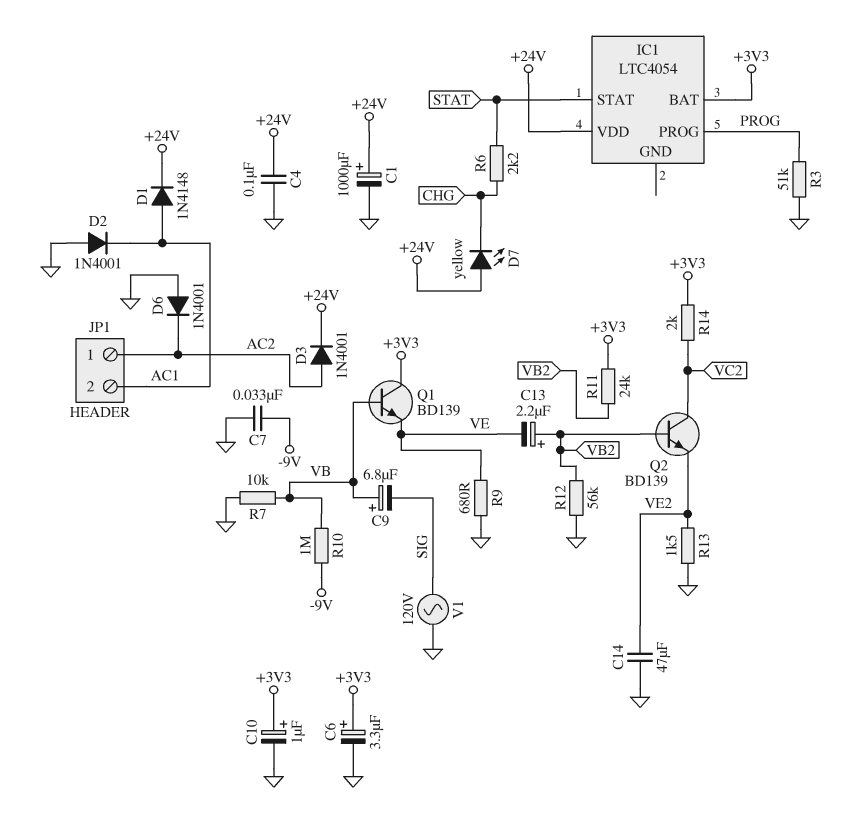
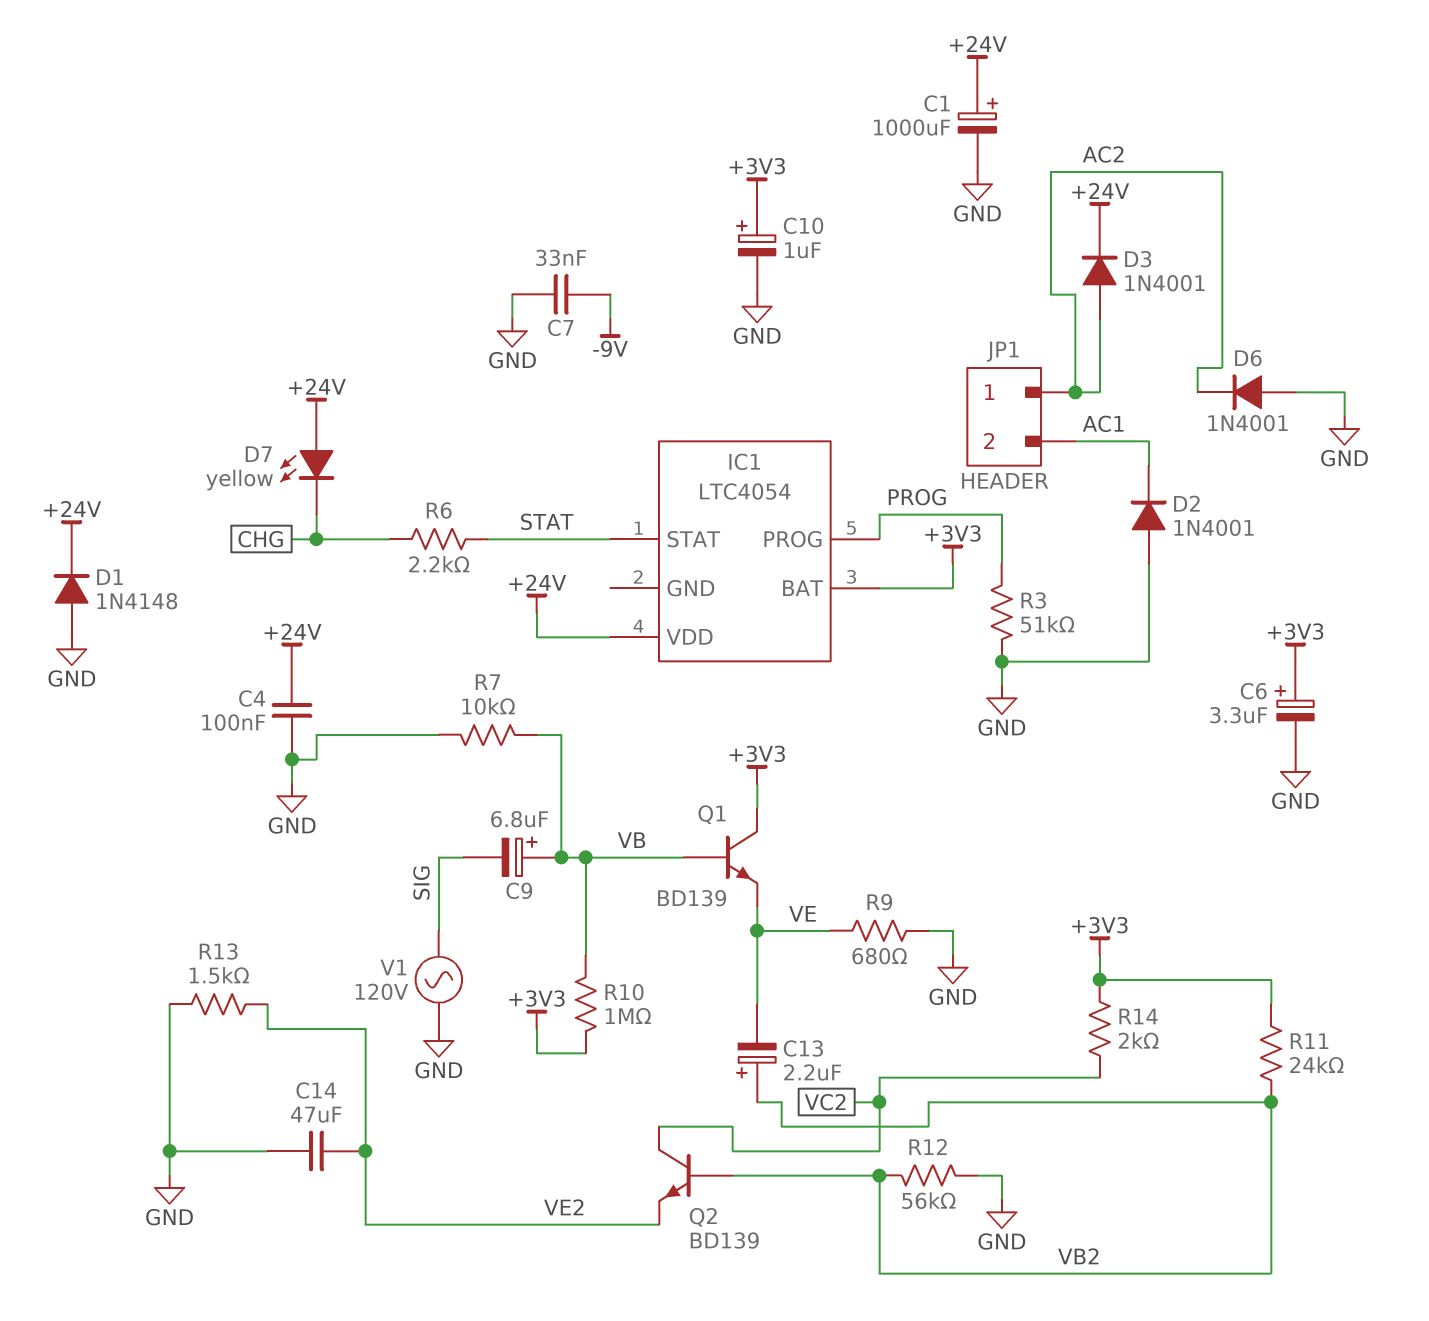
D1: diode 1N4148 (A AC1, K +24V) -> diode 1N4148 (A GND, K +24V)
R10: 1M (-9V, VB) -> 1M (+3V3, VB)

